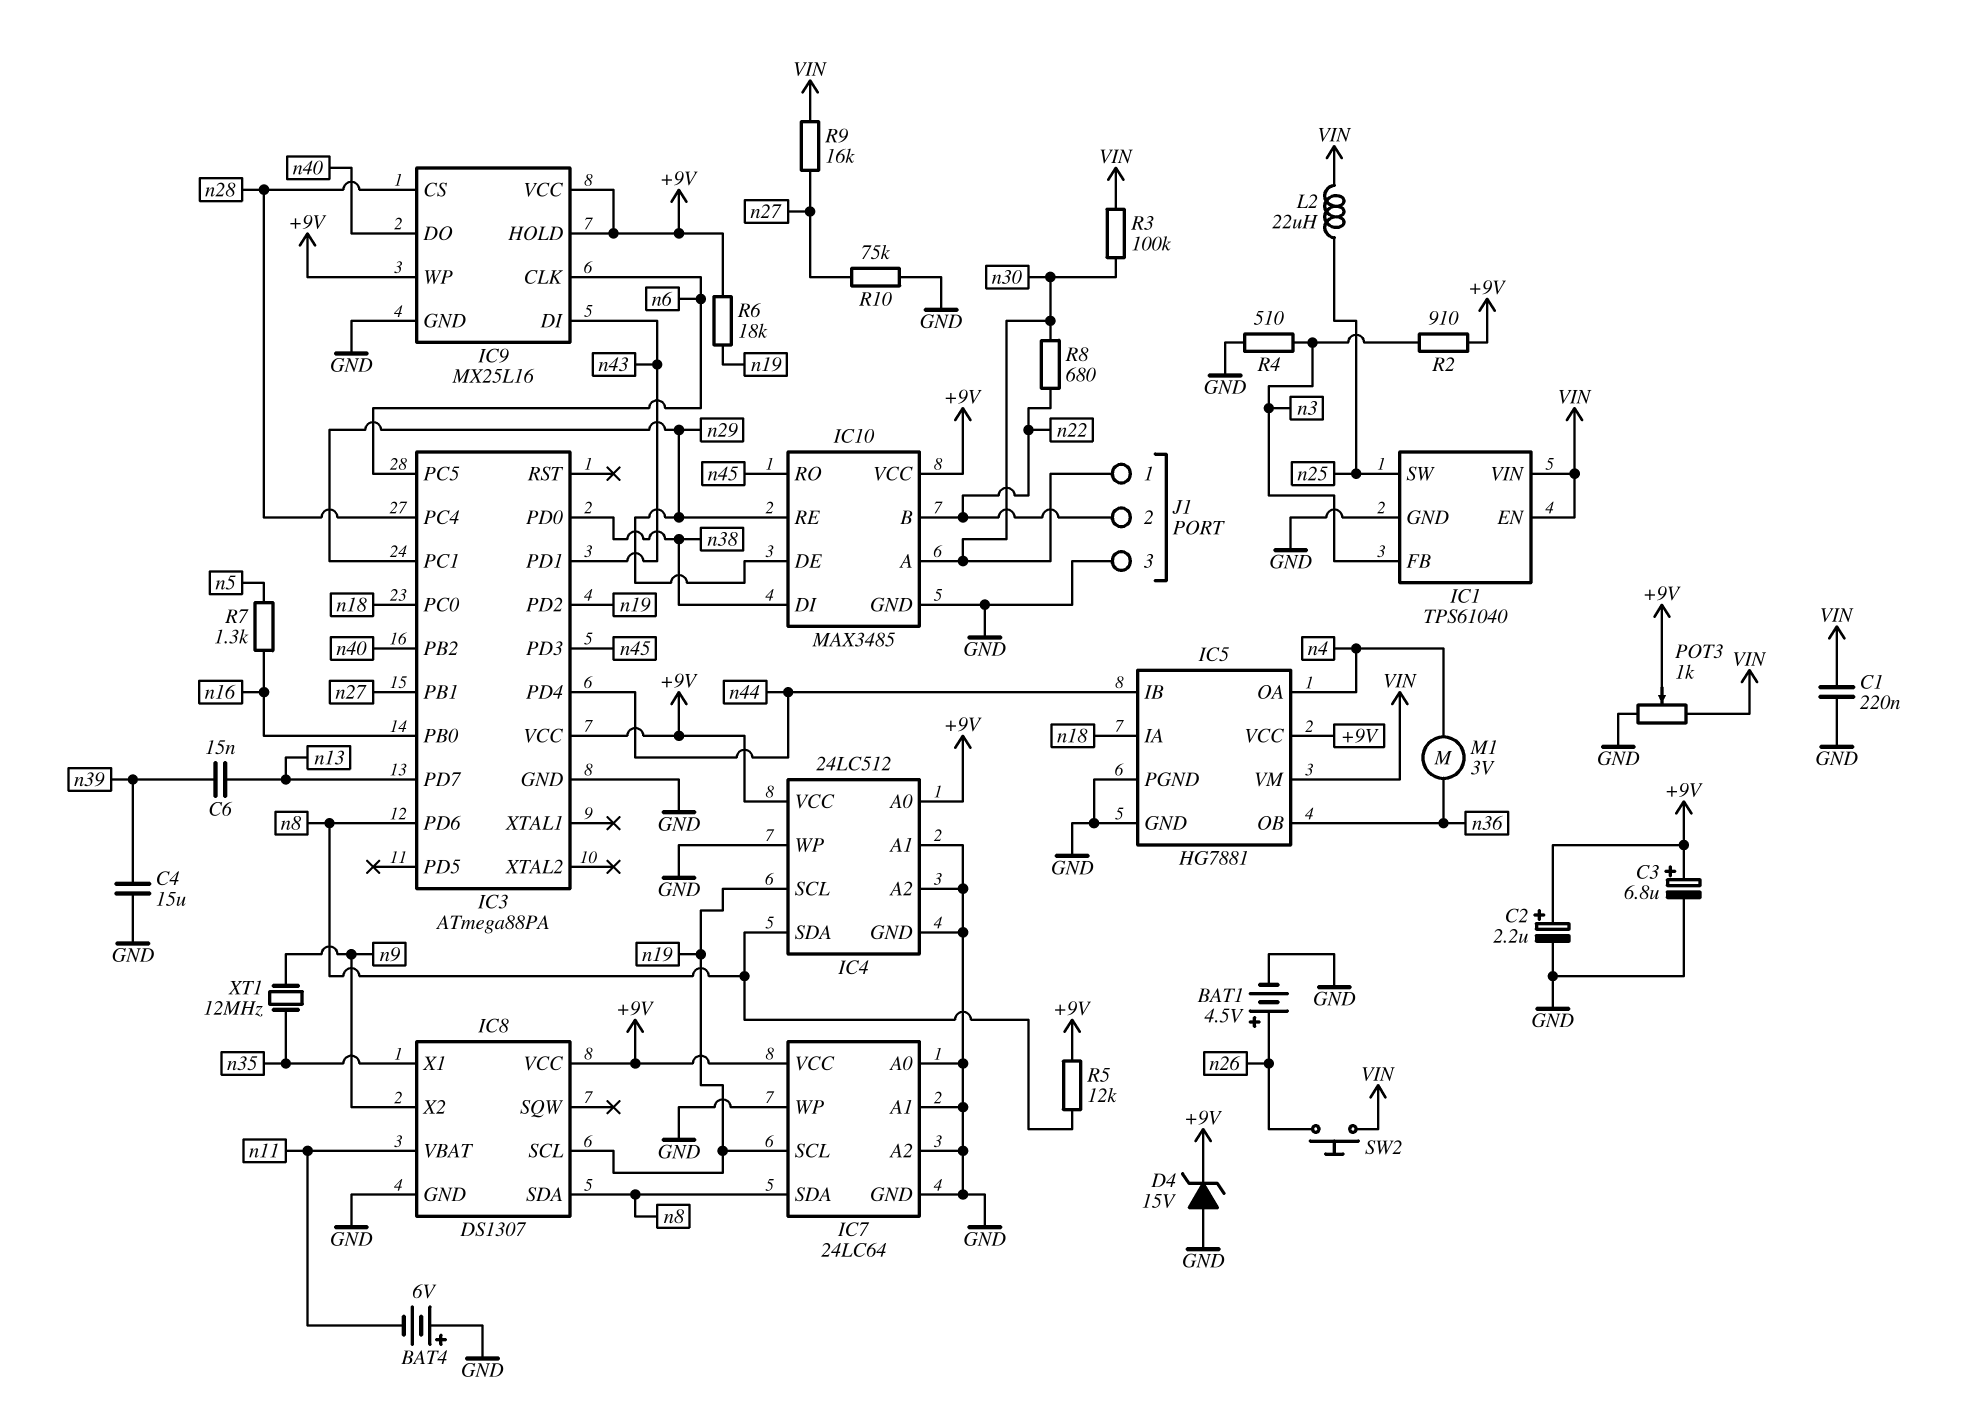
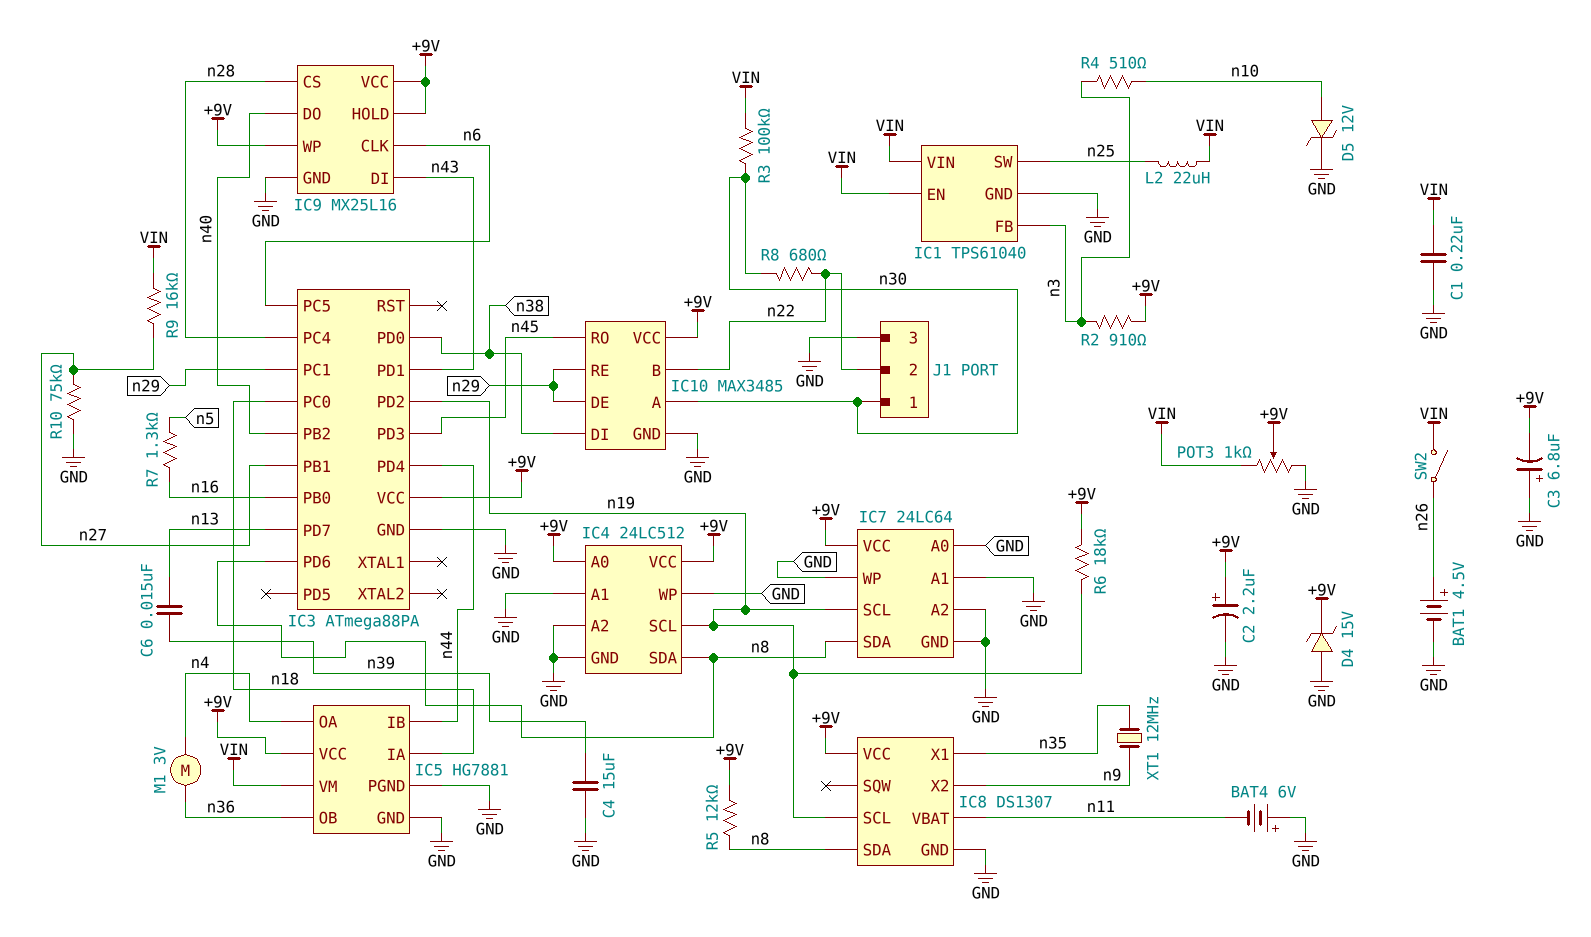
C3: 6.8uF (plus +9V, minus GND) -> 6.8uF (plus GND, minus +9V)
D5: none -> zener 12V (A n10, K GND)
R4: 510 (GND, n3) -> 510 (n3, n10)
SW2: button (VIN, n26) -> switch (VIN, n26)

